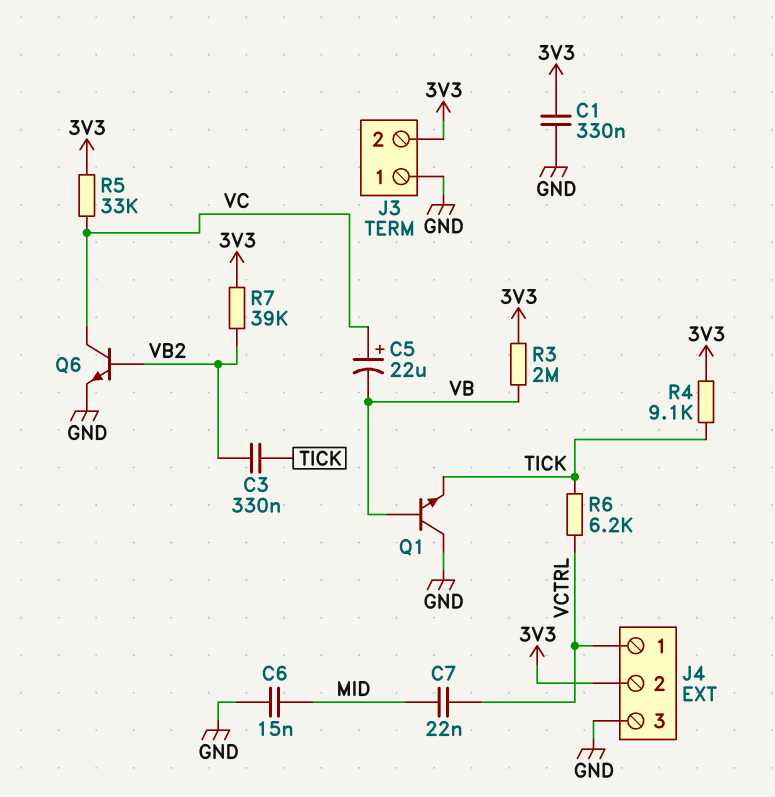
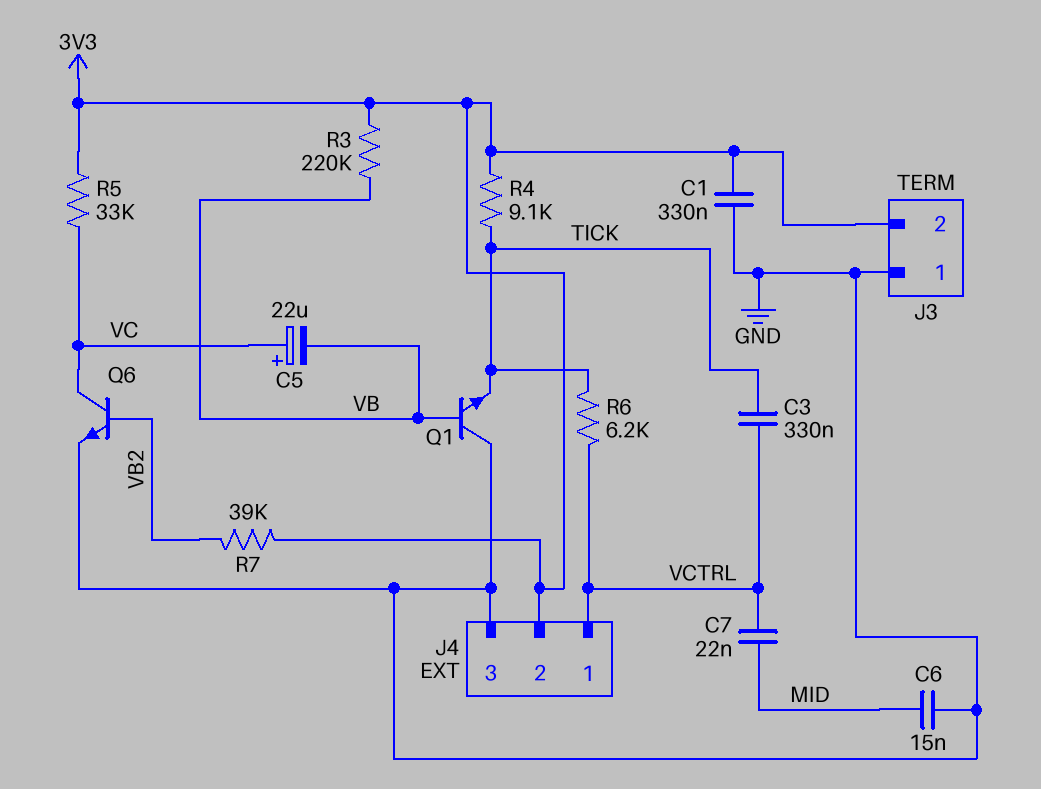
C3: 330nF (TICK, VB2) -> 330nF (TICK, VCTRL)
R3: 2M (3V3, VB) -> 220k (3V3, VB)

